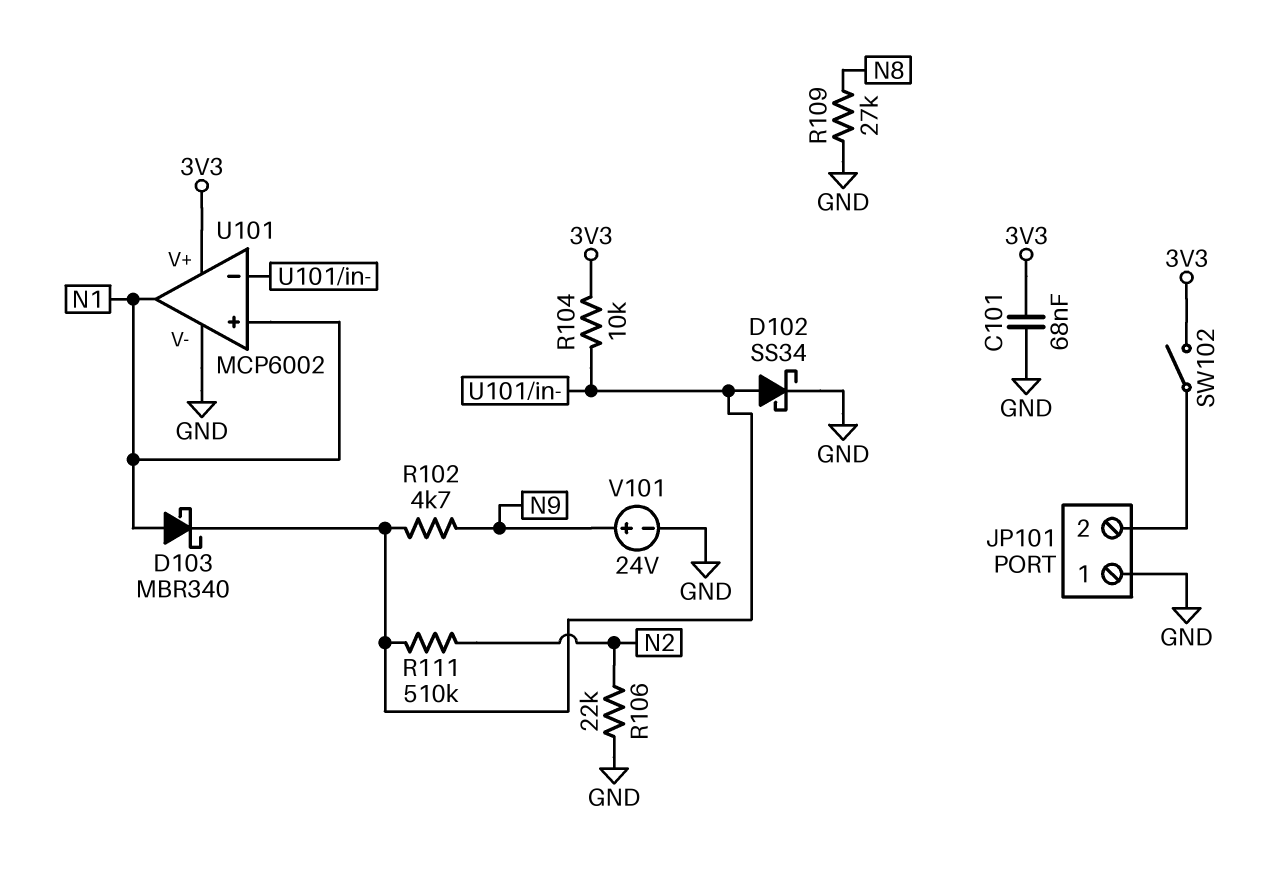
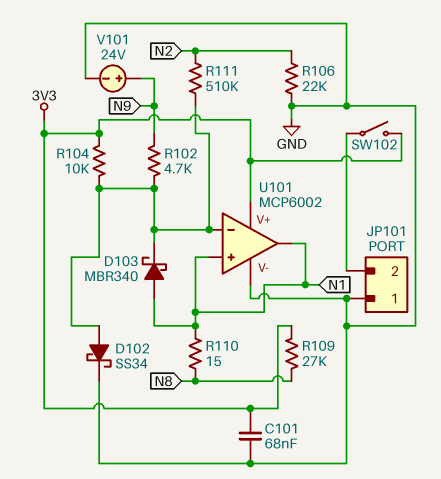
R109: 27k (GND, N8) -> 27k (3V3, N8)
R110: none -> 15 (N1, N8)

